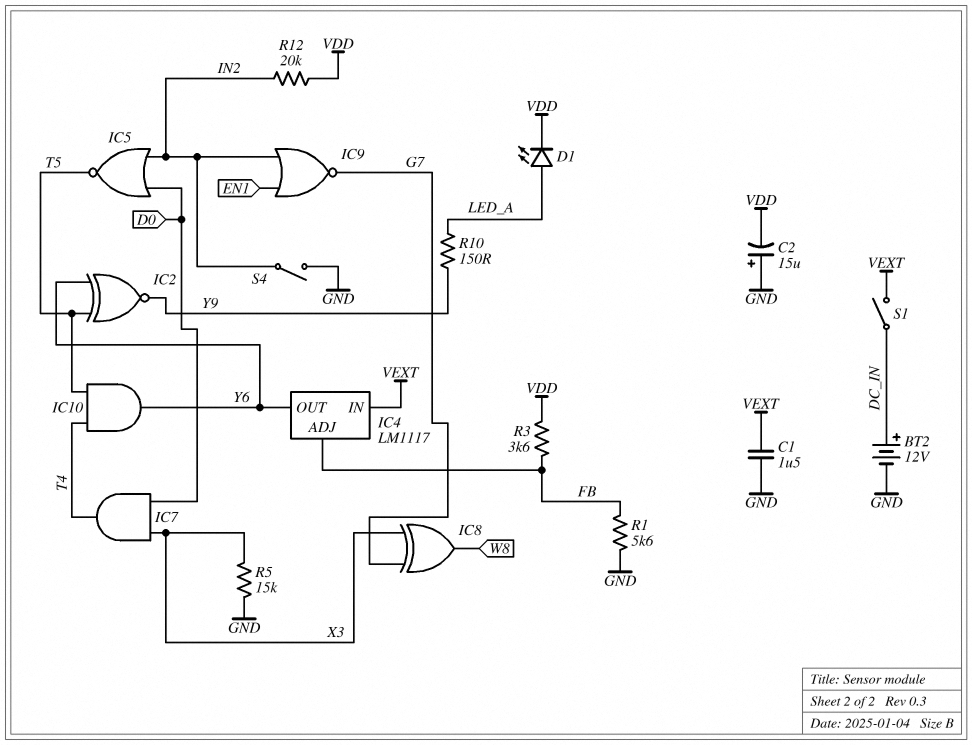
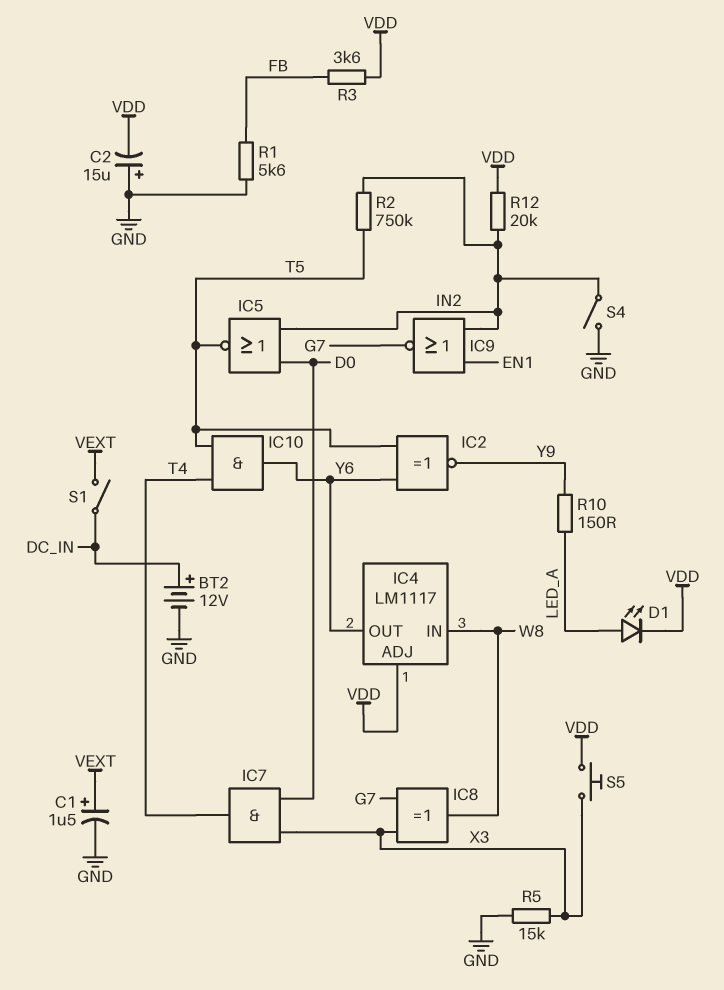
C1: 1.5uF (GND, VEXT) -> 1.5uF (plus VEXT, minus GND)
IC4 pin ADJ: FB -> VDD
IC4 pin IN: VEXT -> W8
R2: none -> 750k (IN2, T5)
S5: none -> button (VDD, X3)

